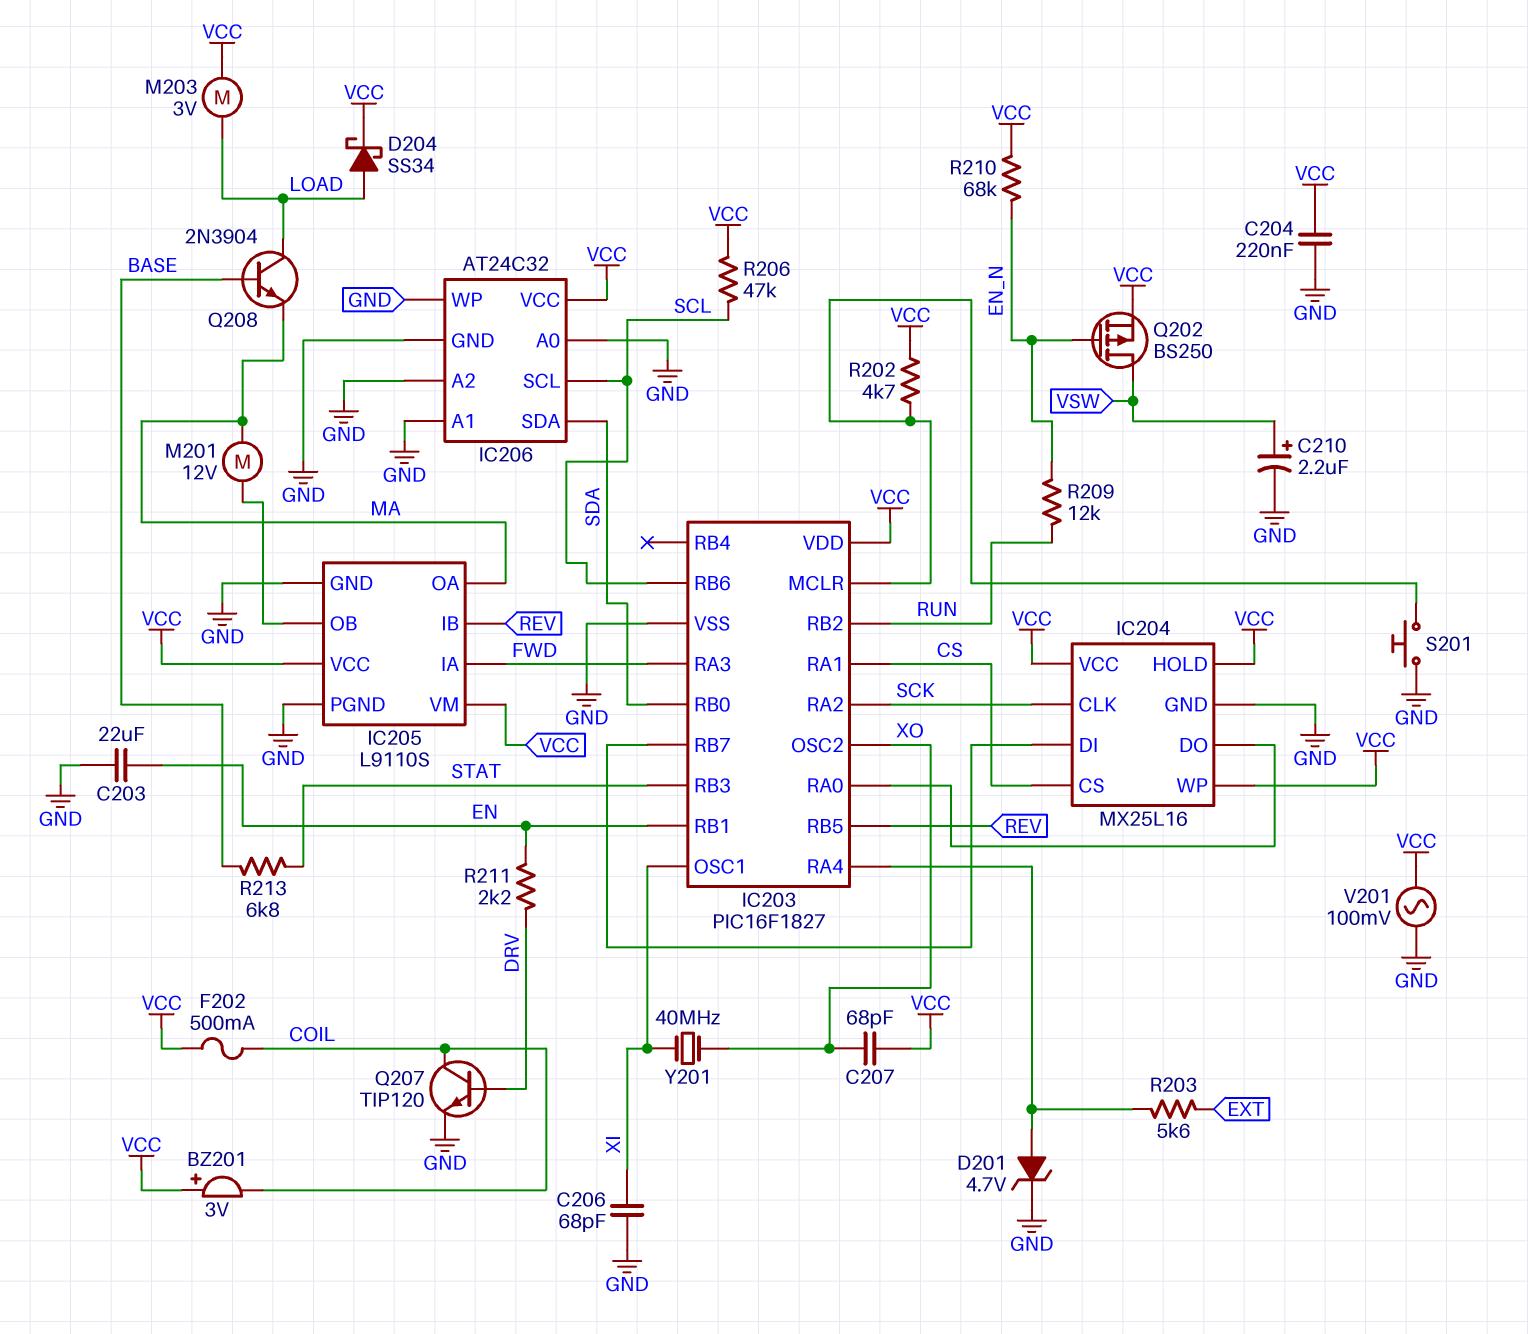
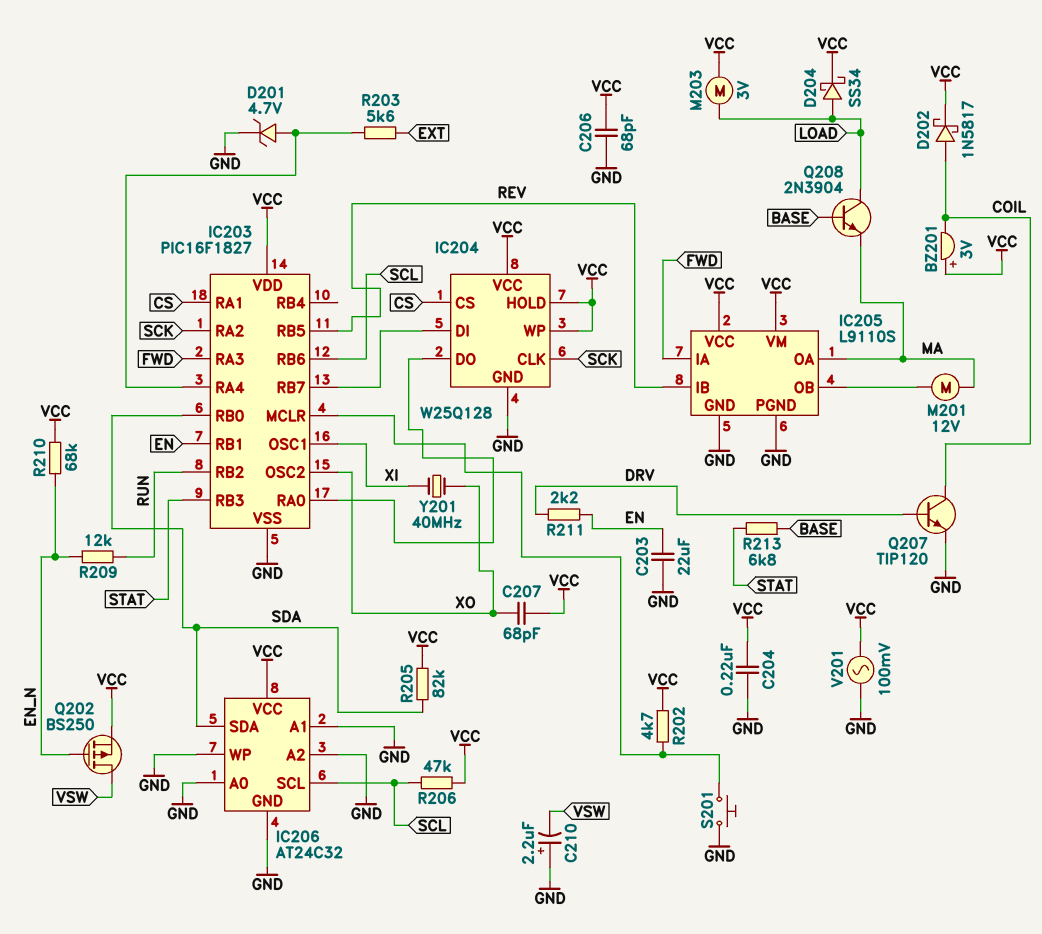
C206: 68pF (GND, XI) -> 68pF (GND, VCC)
C210: 2.2uF (plus VSW, minus GND) -> 2.2uF (plus GND, minus VSW)
D202: none -> schottky 1N5817 (A COIL, K VCC)
F202: 500mA (COIL, VCC) -> none
IC204: MX25L16 -> W25Q128
R205: none -> 82k (SDA, VCC)

